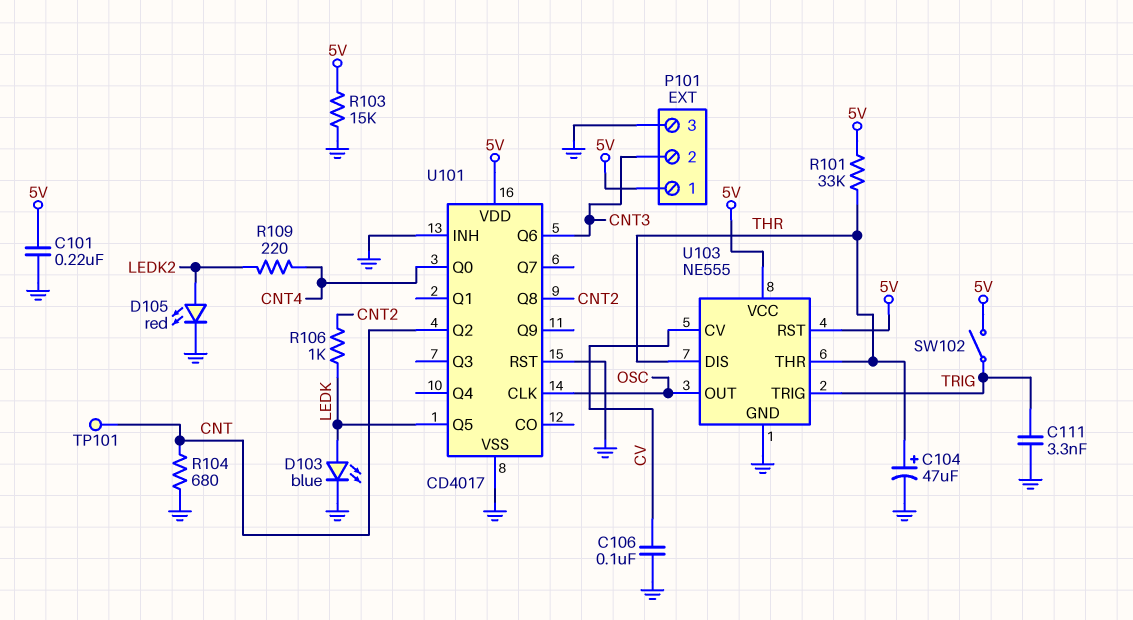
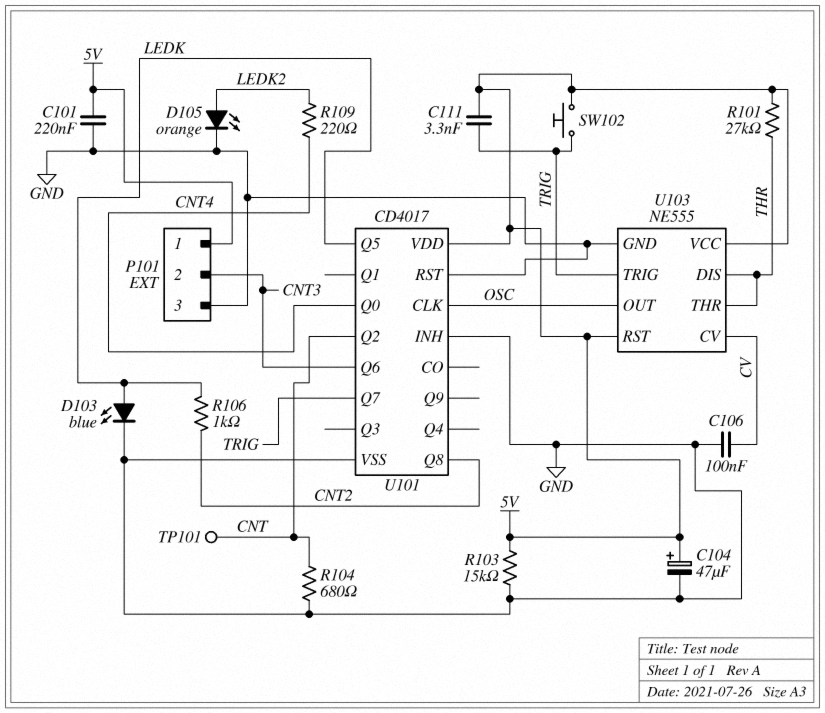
C104: 47uF (plus THR, minus GND) -> 47uF (plus 5V, minus GND)
C111: 3.3nF (GND, TRIG) -> 3.3nF (5V, TRIG)
D105: LED red (A LEDK2, K GND) -> LED orange (A LEDK2, K GND)
R101: 33k (5V, THR) -> 27k (5V, THR)
SW102: switch (5V, TRIG) -> button (5V, TRIG)
U101 pin Q7: none -> TRIG

